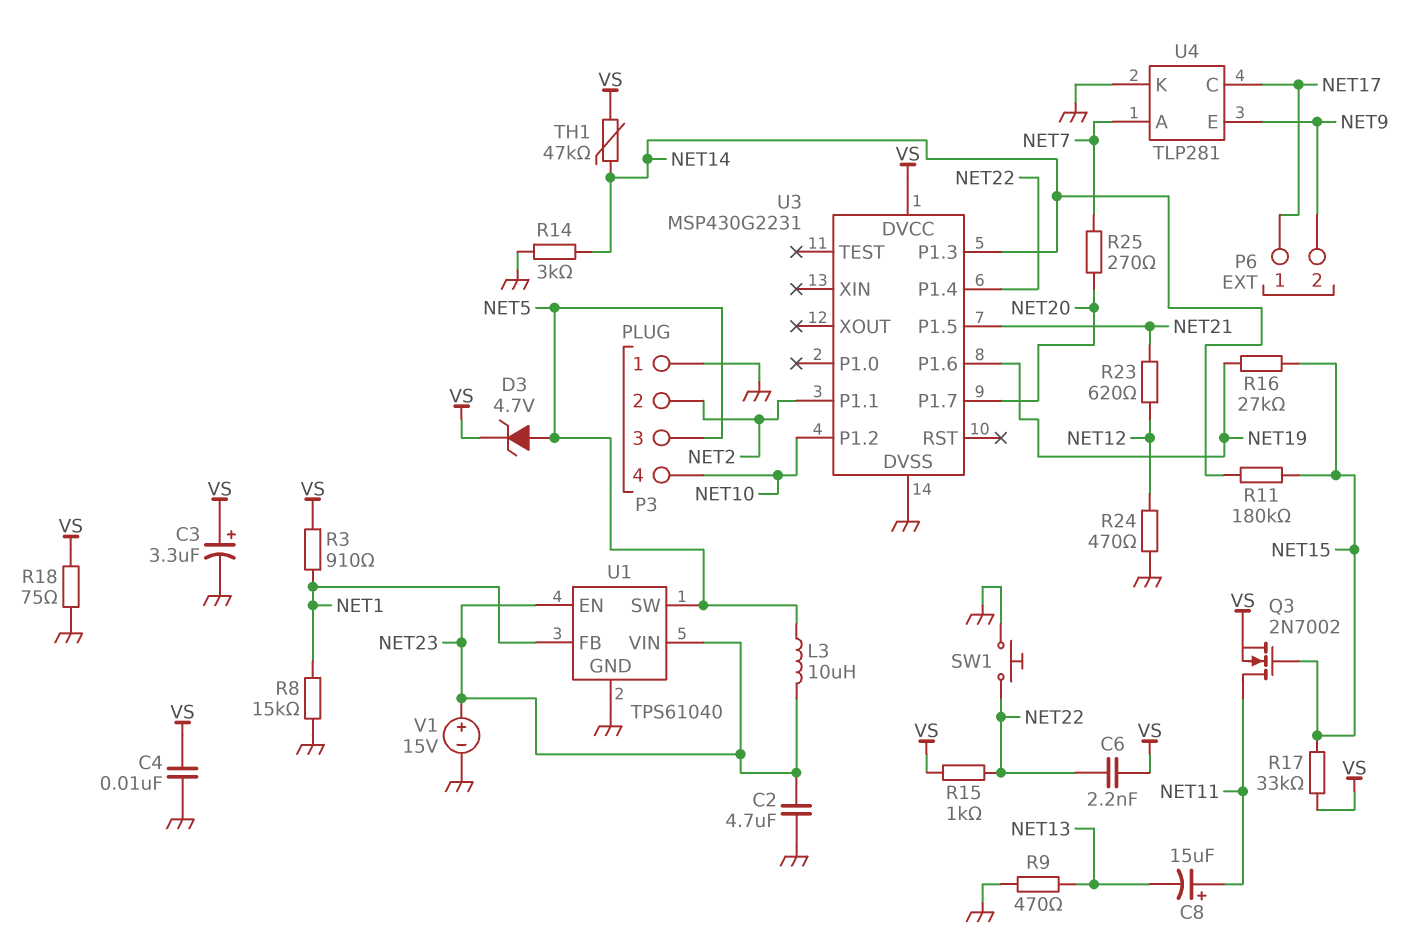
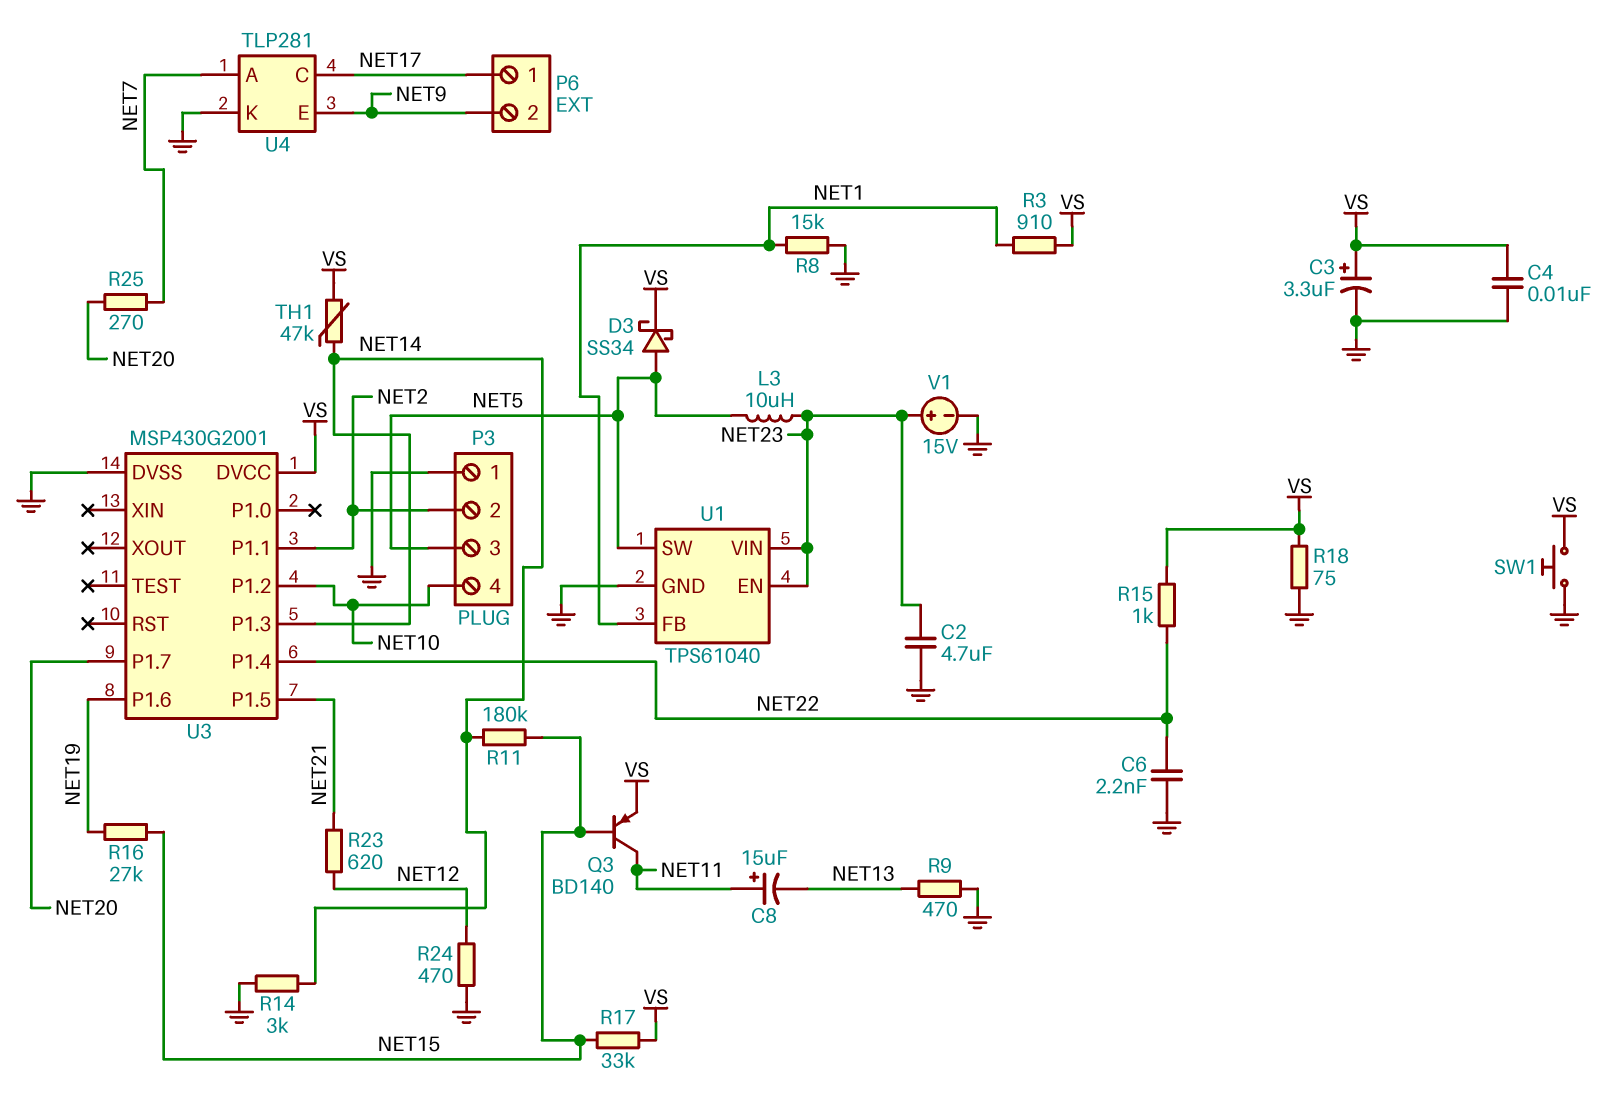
C6: 2.2nF (NET22, VS) -> 2.2nF (GND, NET22)
D3: zener 4.7V (A NET5, K VS) -> schottky SS34 (A NET5, K VS)
Q3: NMOS 2N7002 (G NET15, D NET11, S VS) -> PNP BD140 (B NET15, C NET11, E VS)
SW1: button (GND, NET22) -> button (GND, VS)
U3: MSP430G2231 -> MSP430G2001

